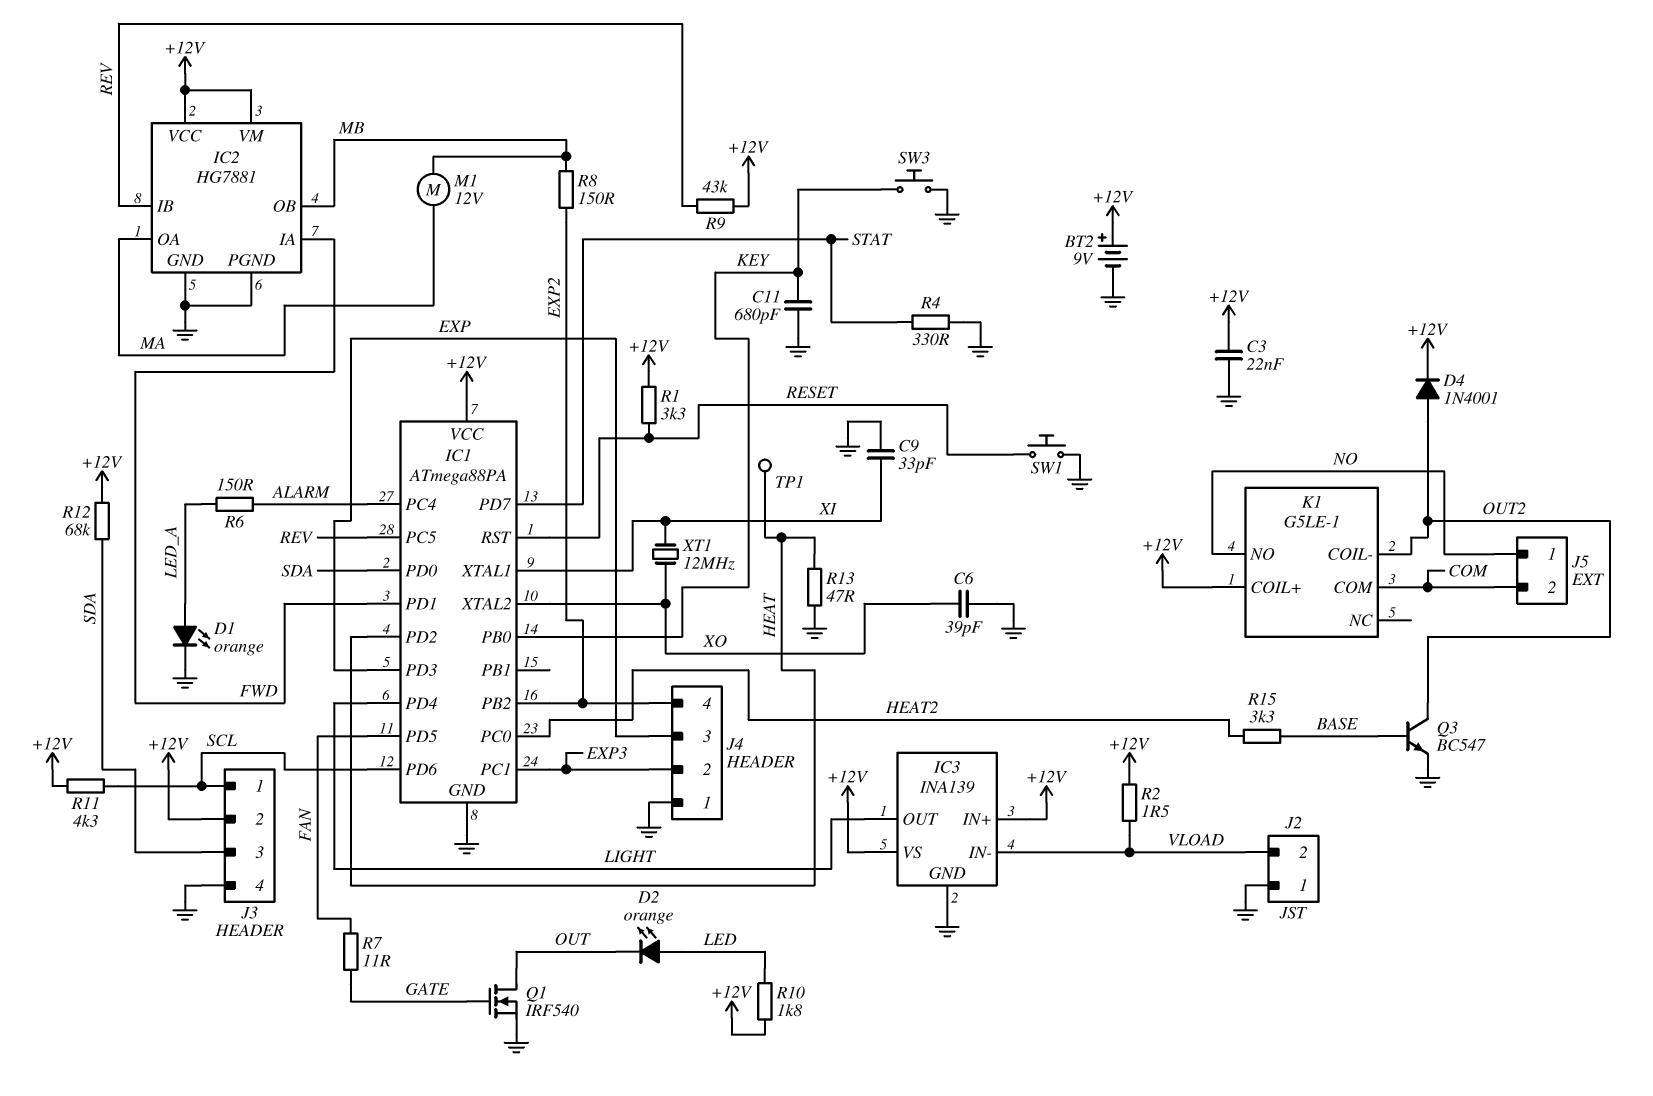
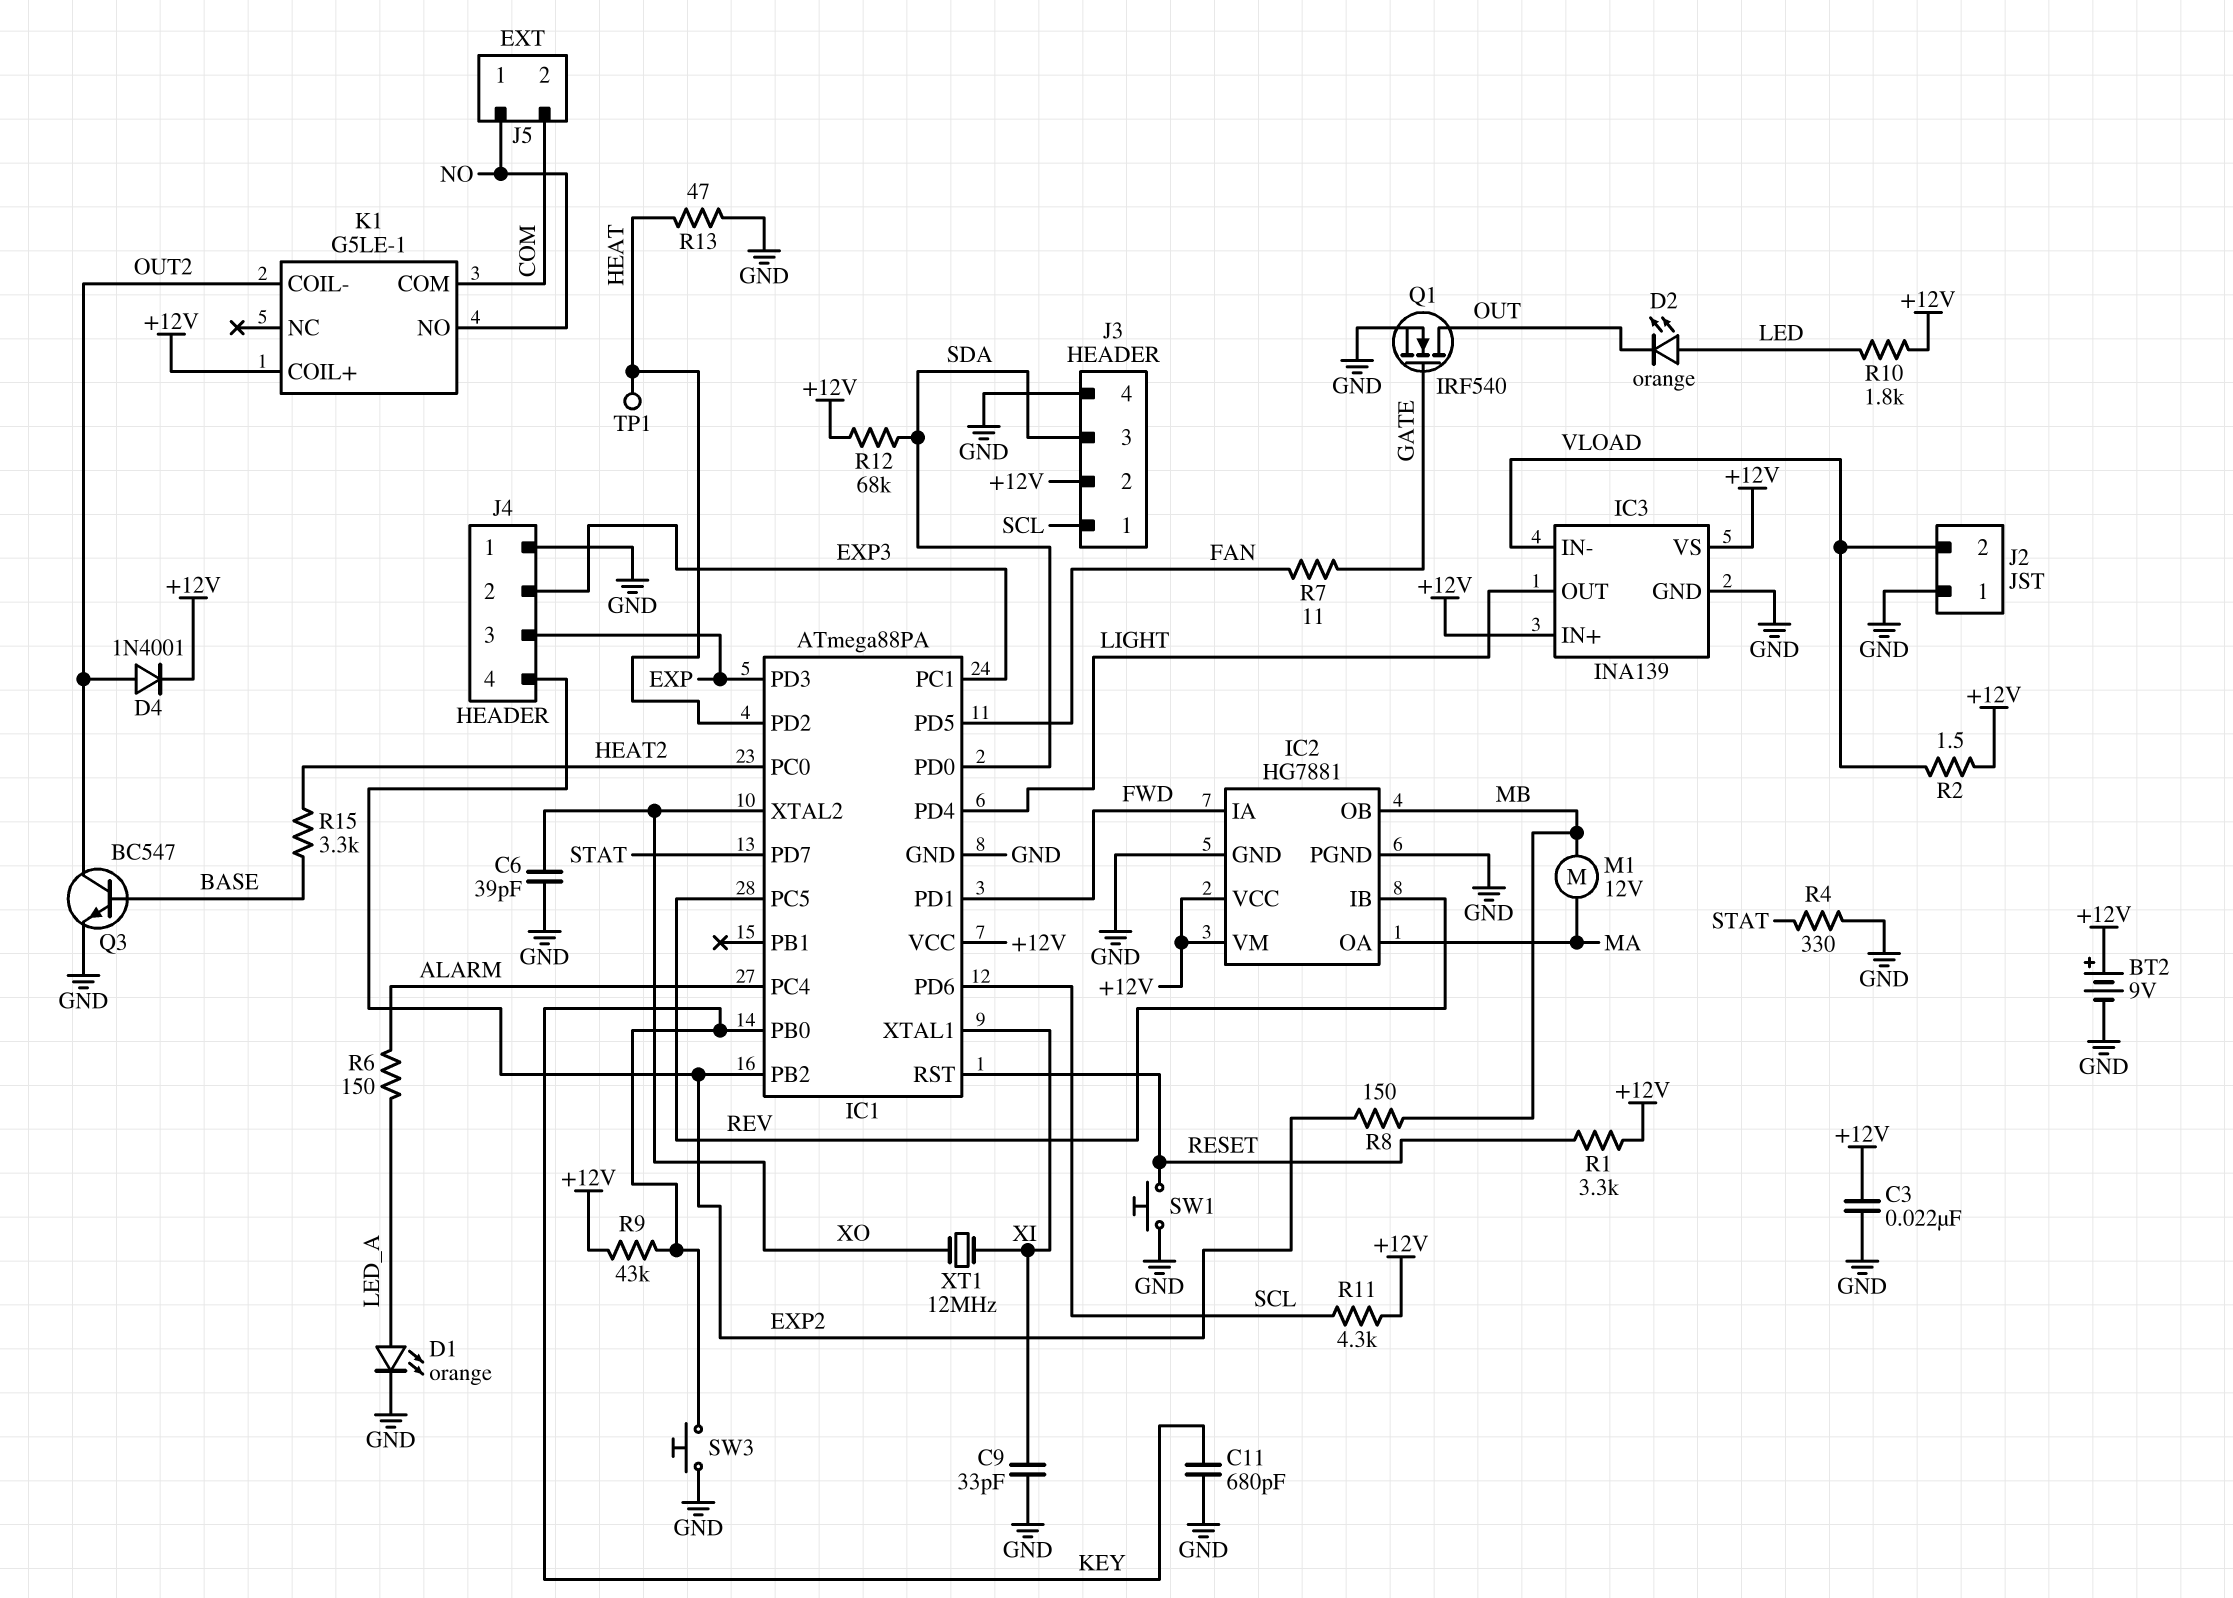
R9: 43k (+12V, REV) -> 43k (+12V, KEY)

